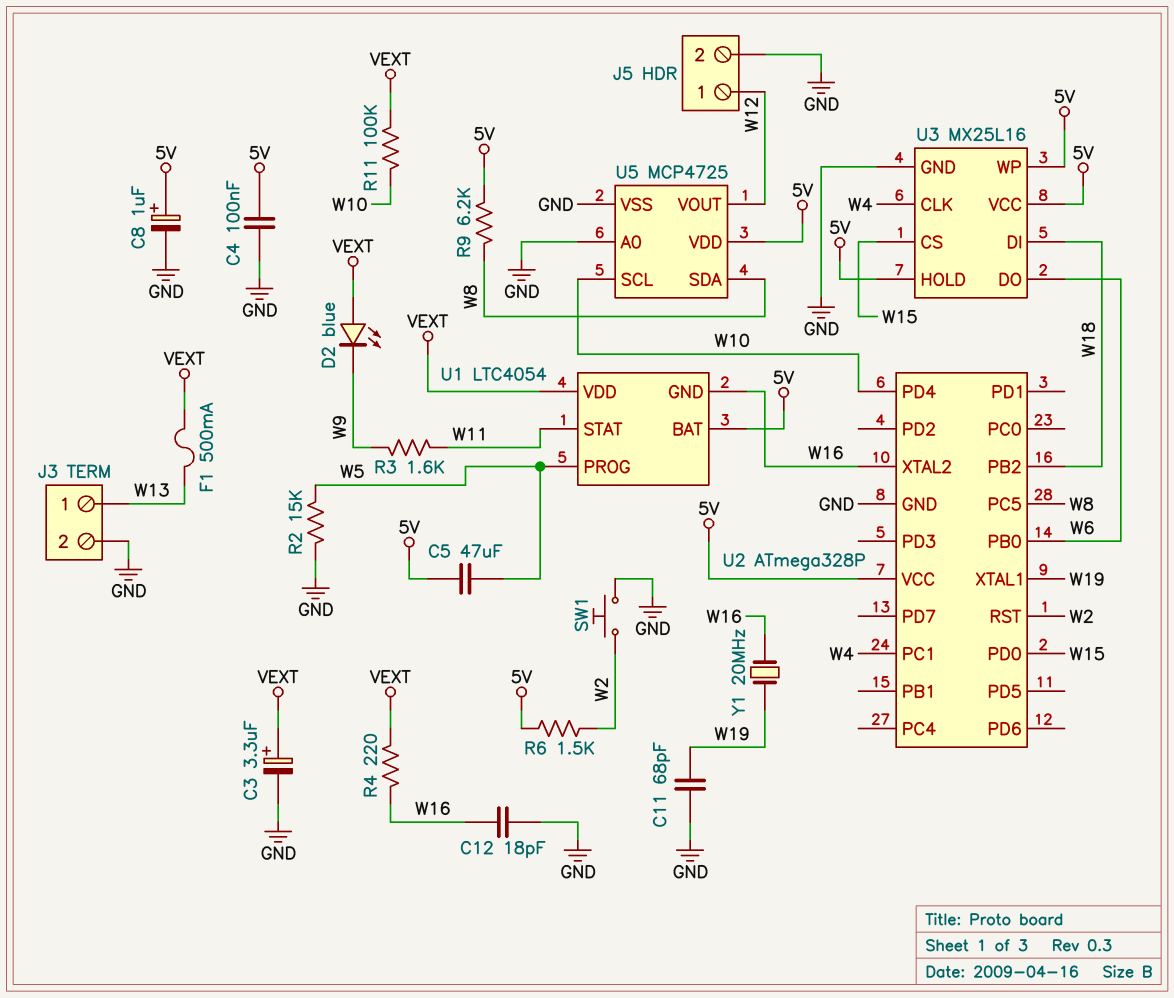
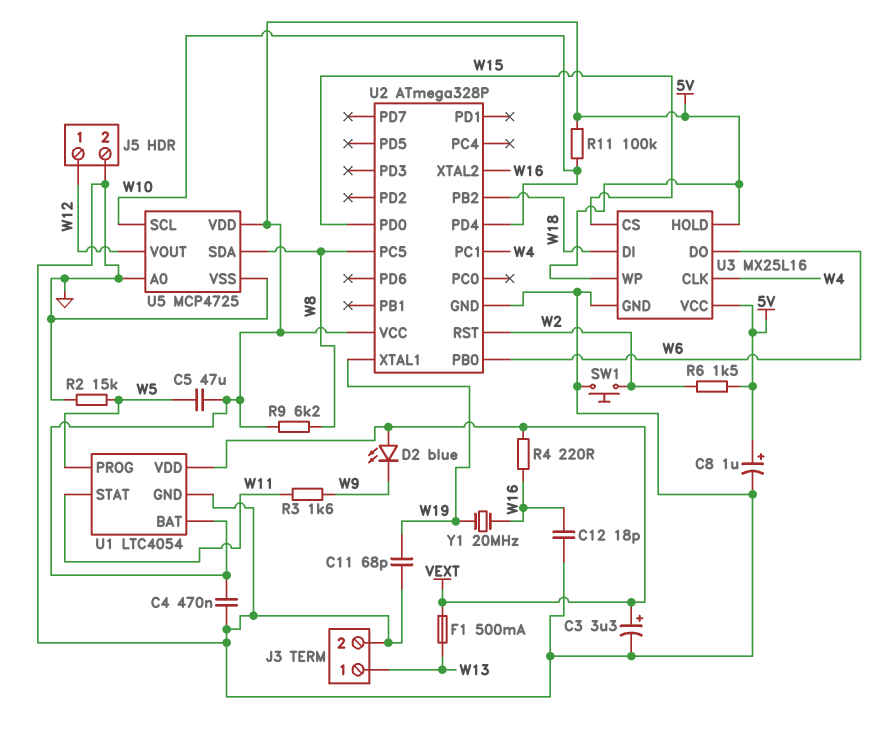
C4: 100nF (5V, GND) -> 470nF (5V, GND)
R11: 100k (VEXT, W10) -> 100k (5V, W10)
U1 pin GND: W16 -> GND

